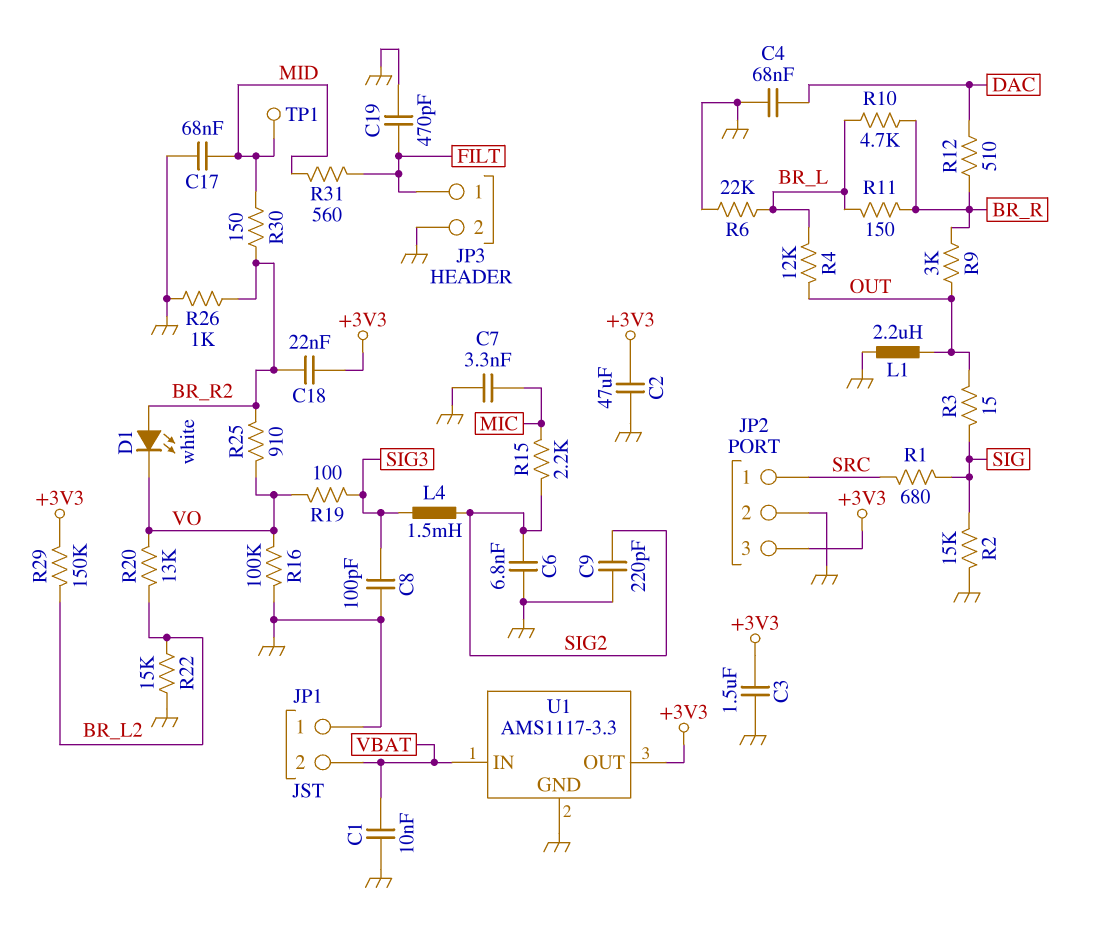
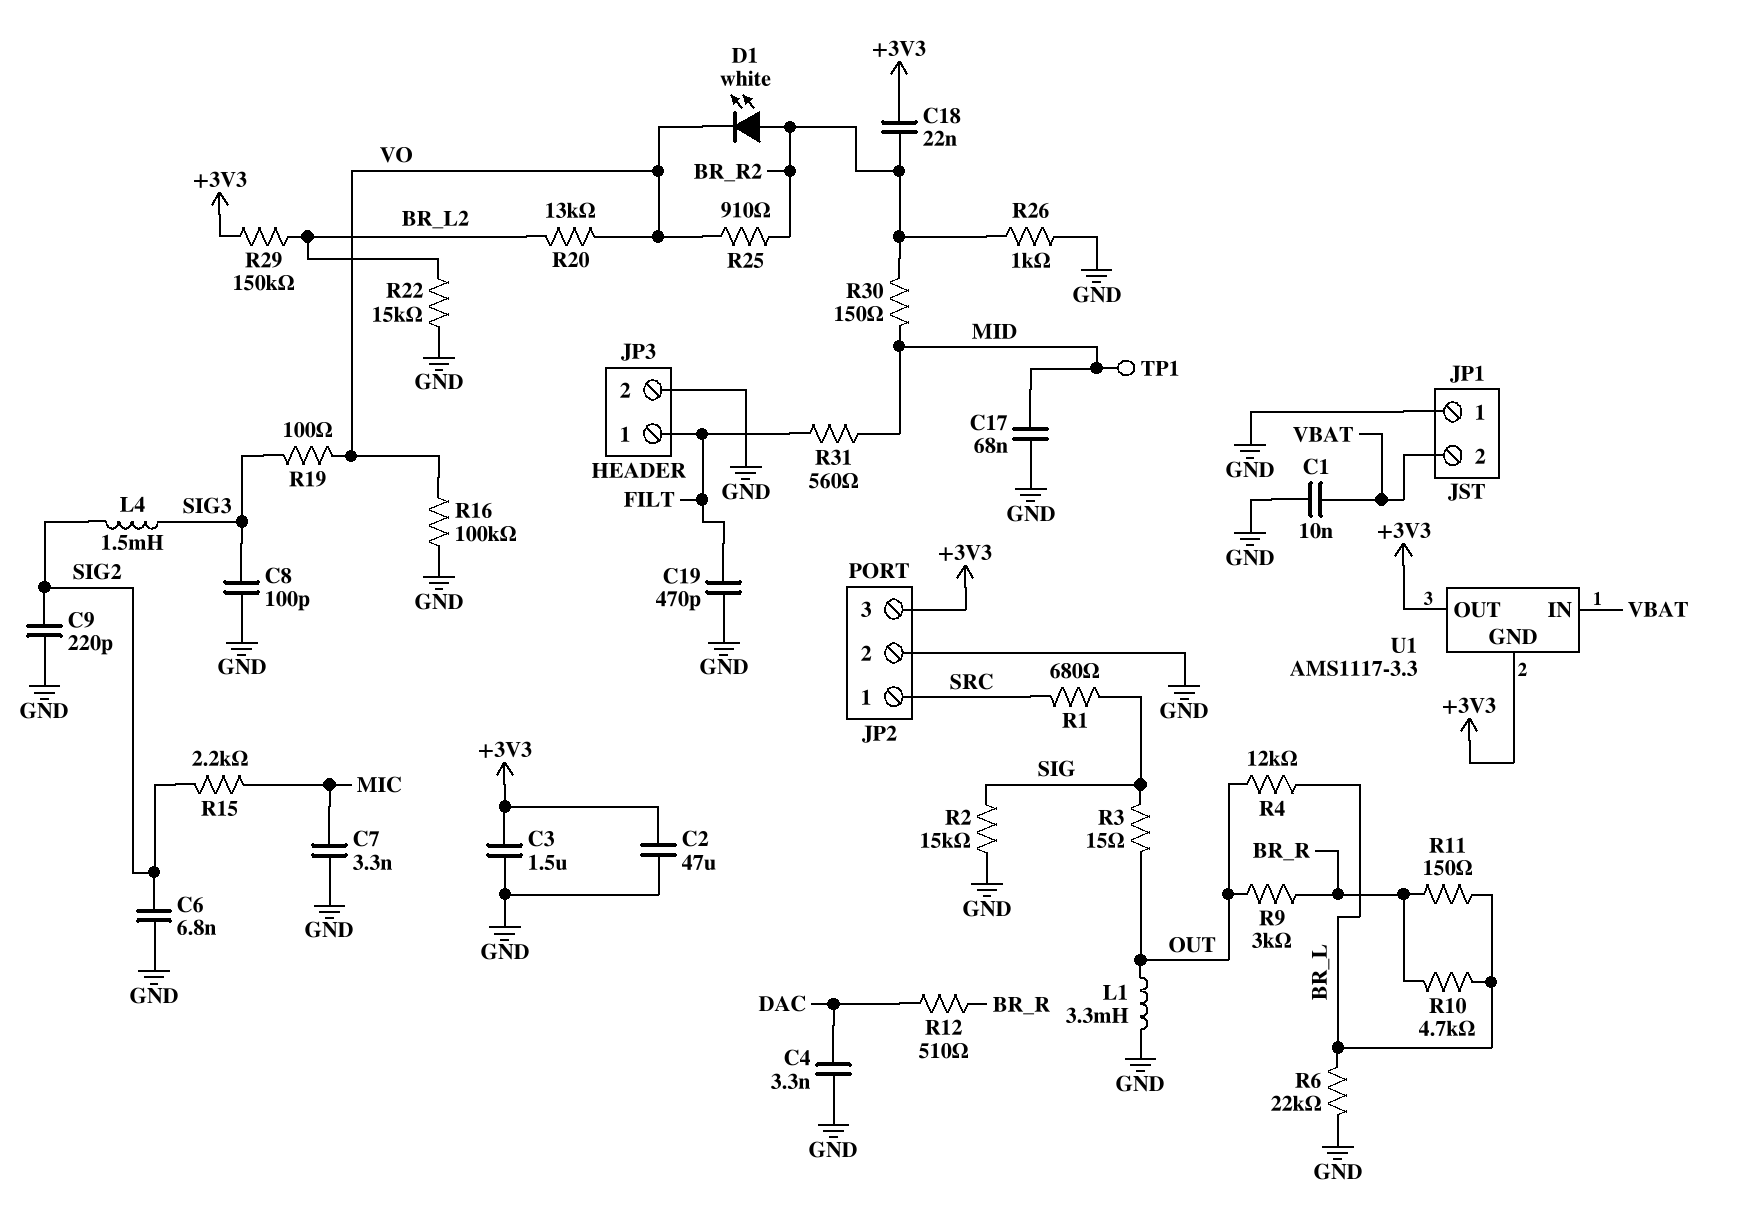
C4: 68nF (DAC, GND) -> 3.3nF (DAC, GND)
L1: 2.2uH (GND, OUT) -> 3.3mH (GND, OUT)
U1 pin GND: GND -> +3V3

